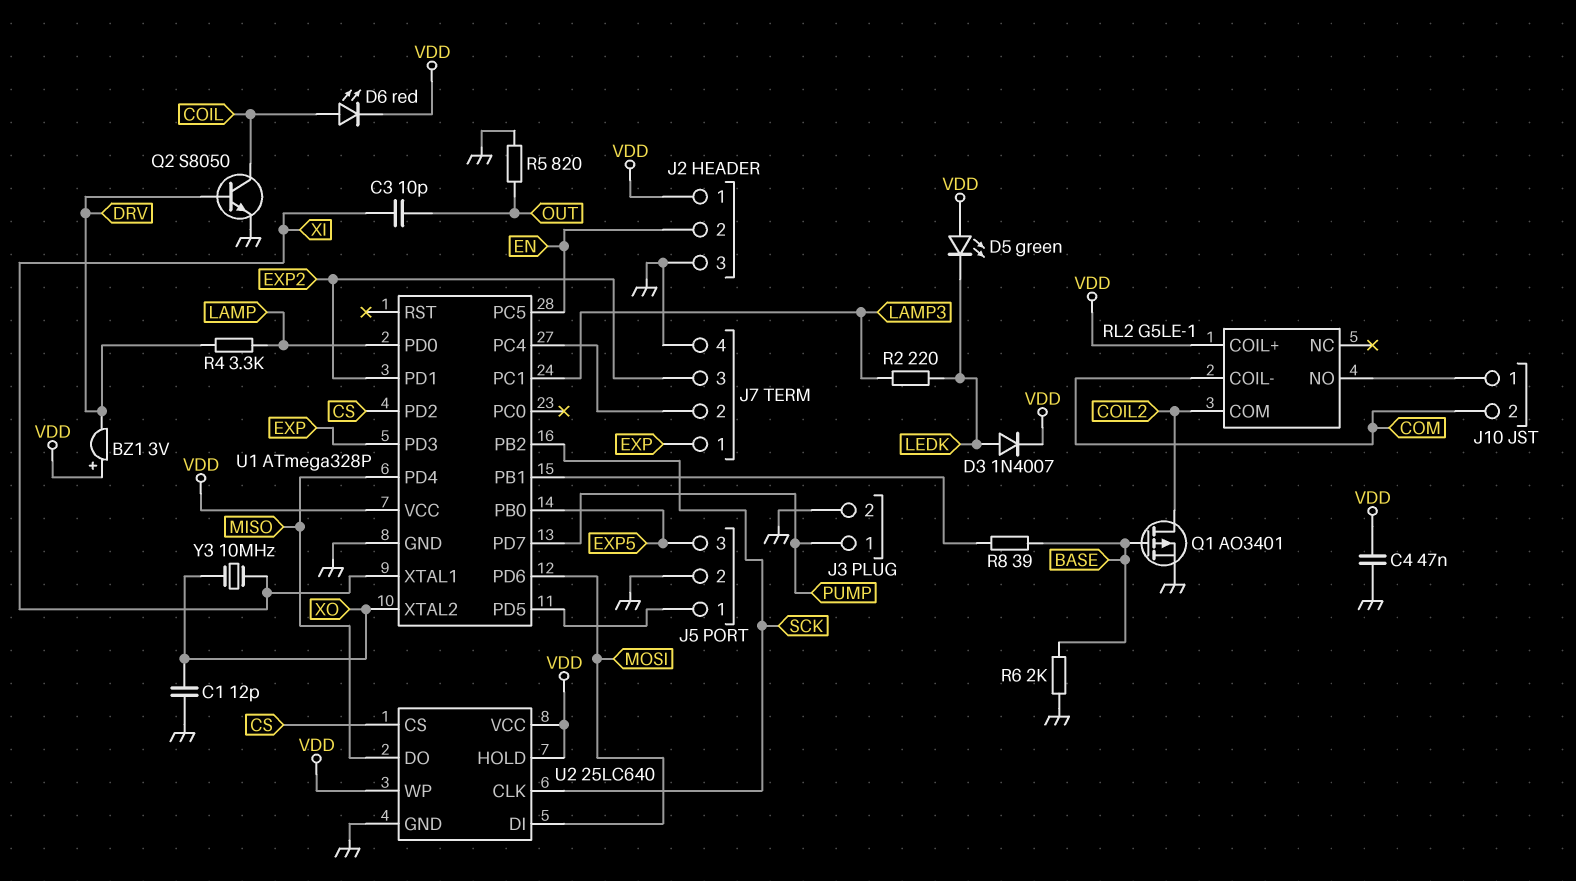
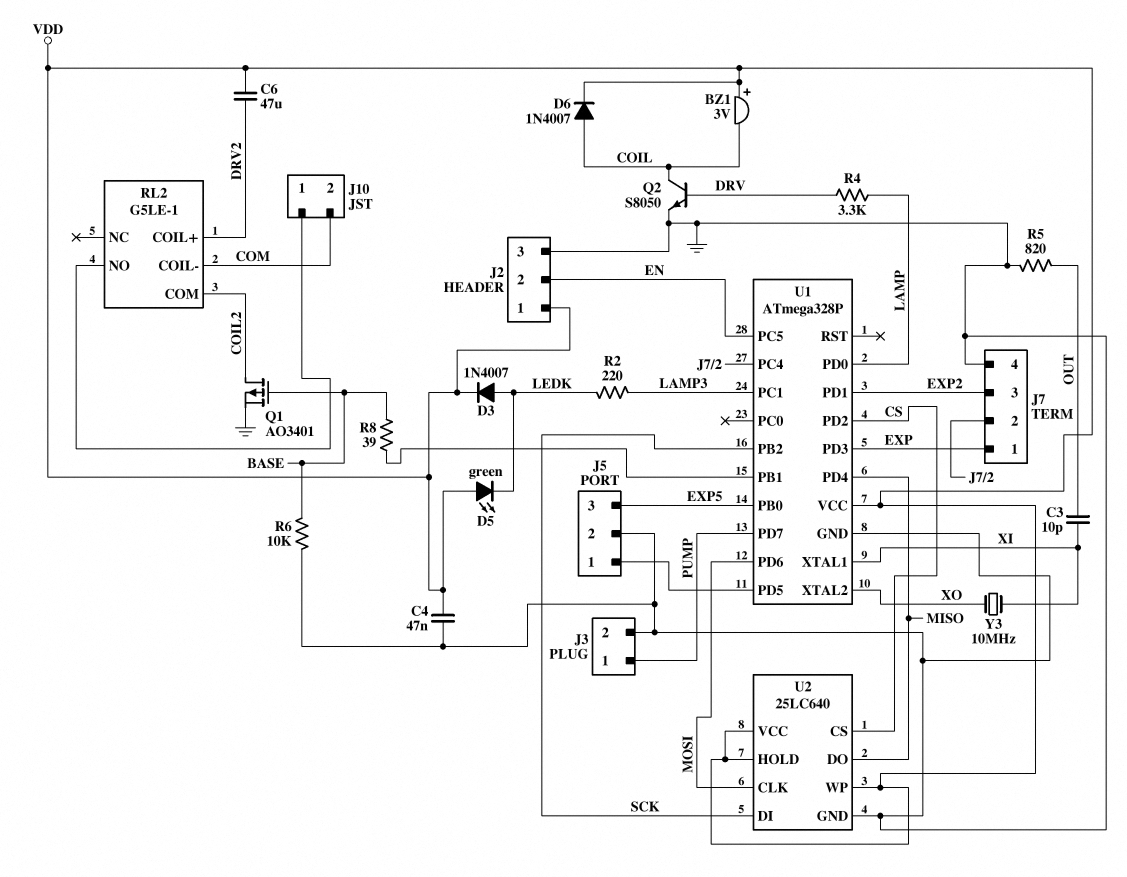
BZ1: buzzer 3V (plus VDD, minus DRV) -> buzzer 3V (plus VDD, minus COIL)
C1: 12pF (GND, XO) -> none
C6: none -> 47uF (DRV2, VDD)
D6: LED red (A COIL, K VDD) -> diode 1N4007 (A COIL, K VDD)
R6: 2k (BASE, GND) -> 10k (BASE, GND)
RL2 pin COIL+: VDD -> DRV2
U2 pin CLK: SCK -> MOSI
U2 pin DI: MOSI -> SCK

